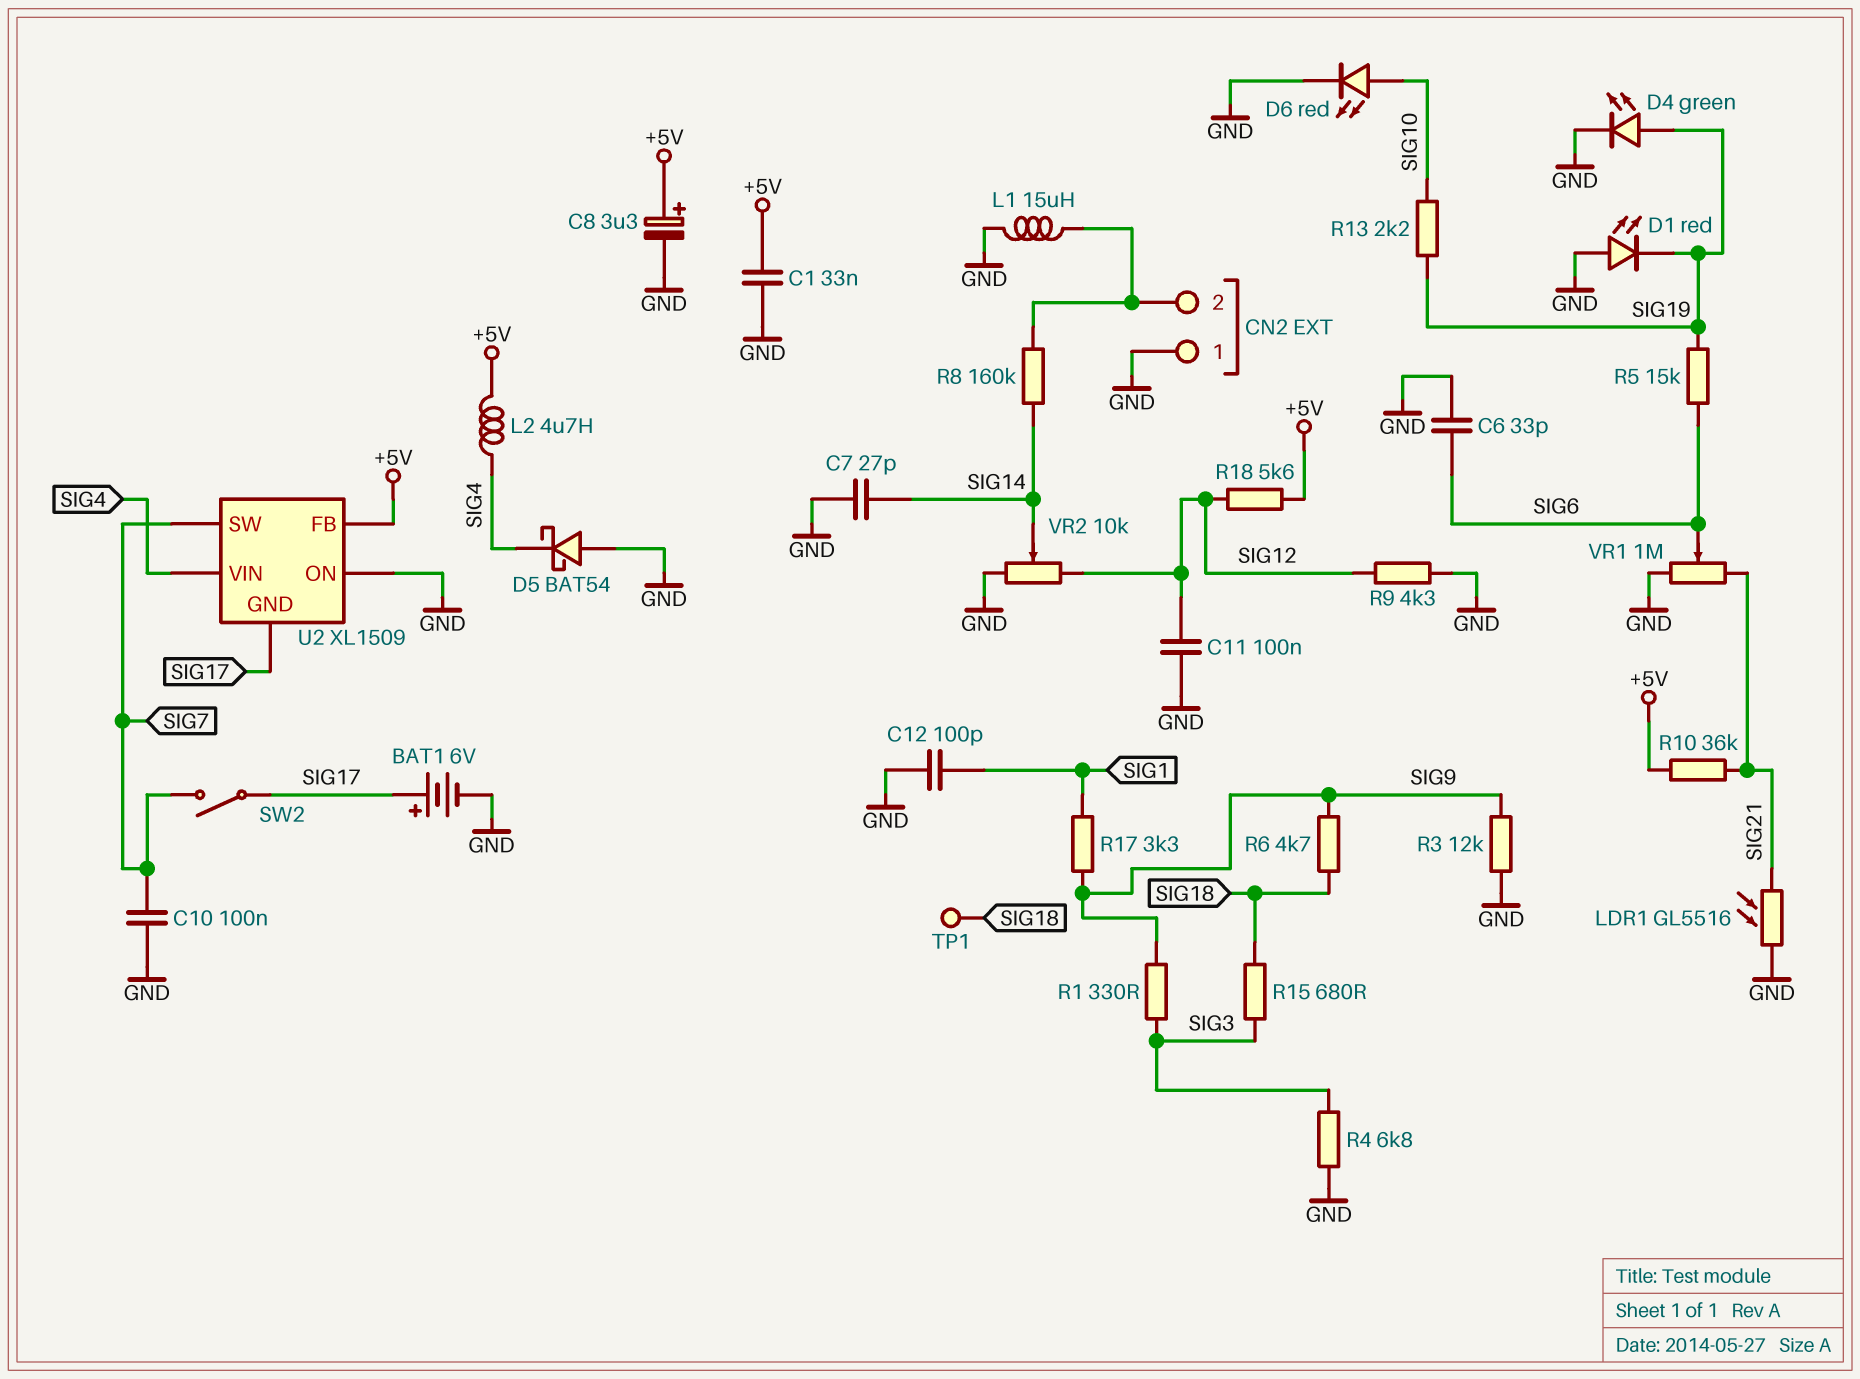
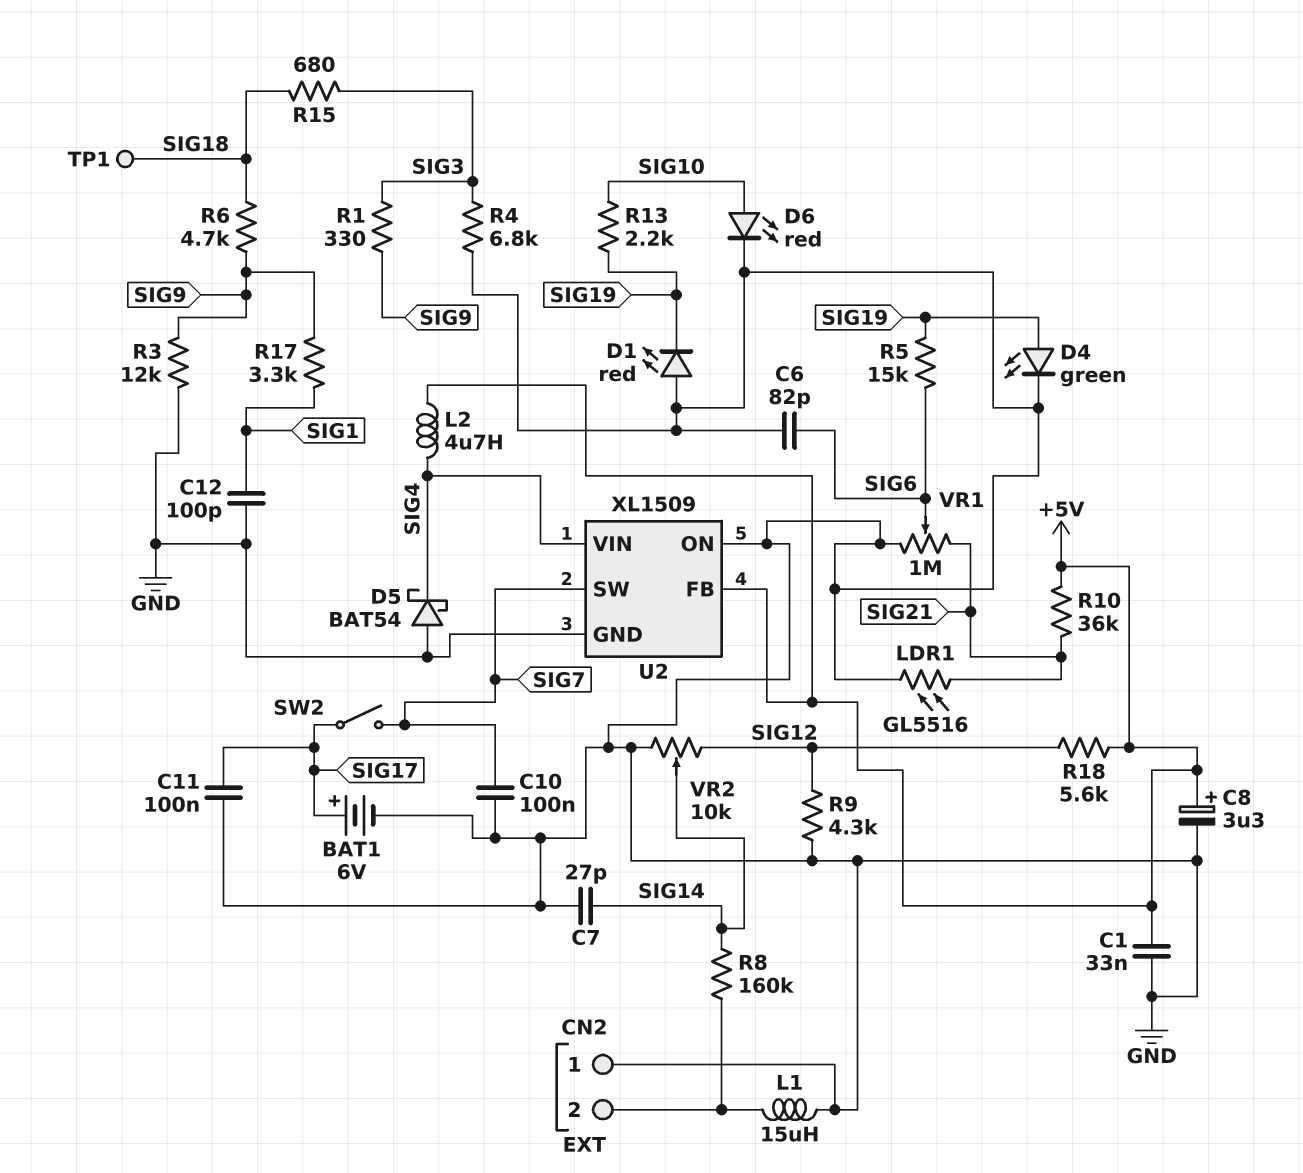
C6: 33pF (GND, SIG6) -> 82pF (GND, SIG6)
C11: 100nF (GND, SIG12) -> 100nF (GND, SIG17)
U2 pin GND: SIG17 -> GND

